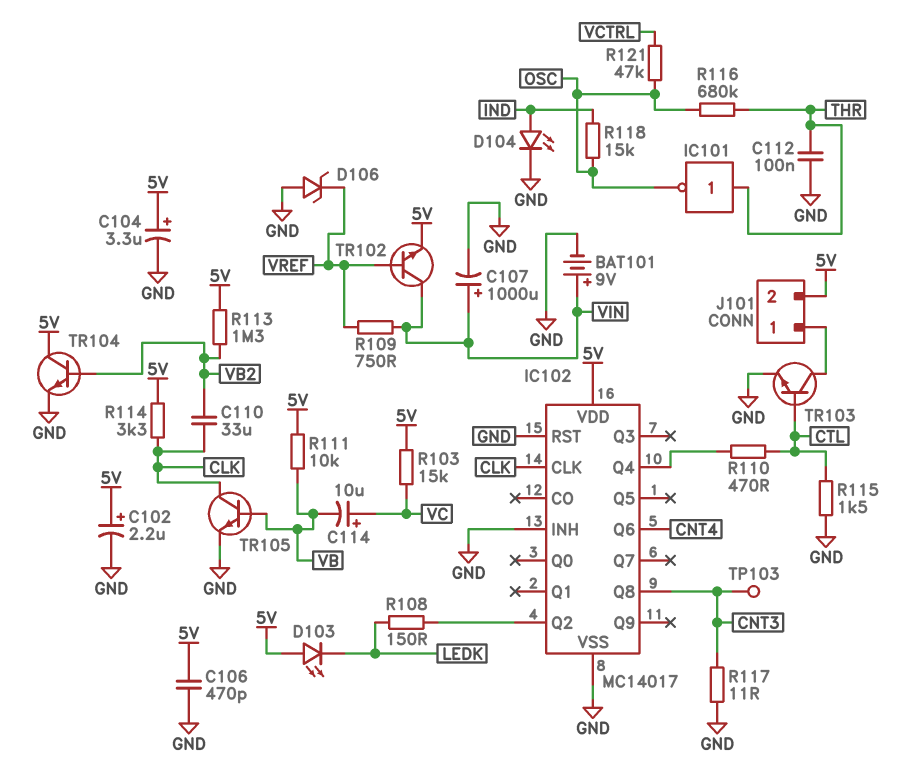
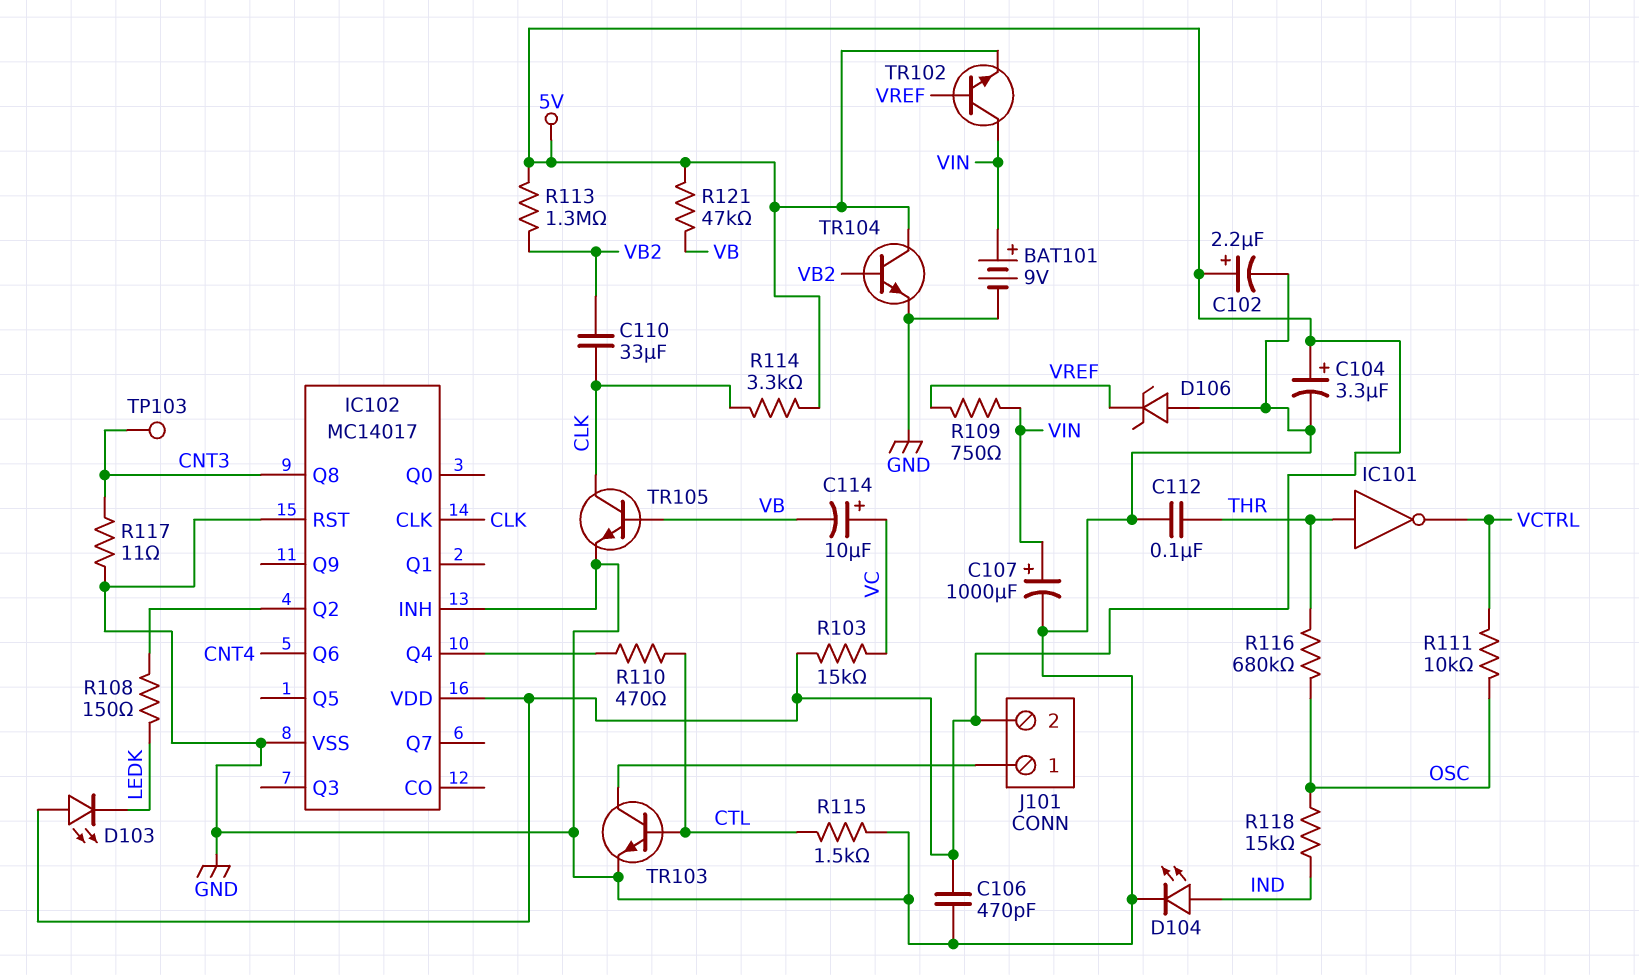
IC101: NOT (in THR, out OSC) -> NOT (in THR, out VCTRL)
R111: 10k (5V, VB) -> 10k (OSC, VCTRL)
R121: 47k (OSC, VCTRL) -> 47k (5V, VB)

